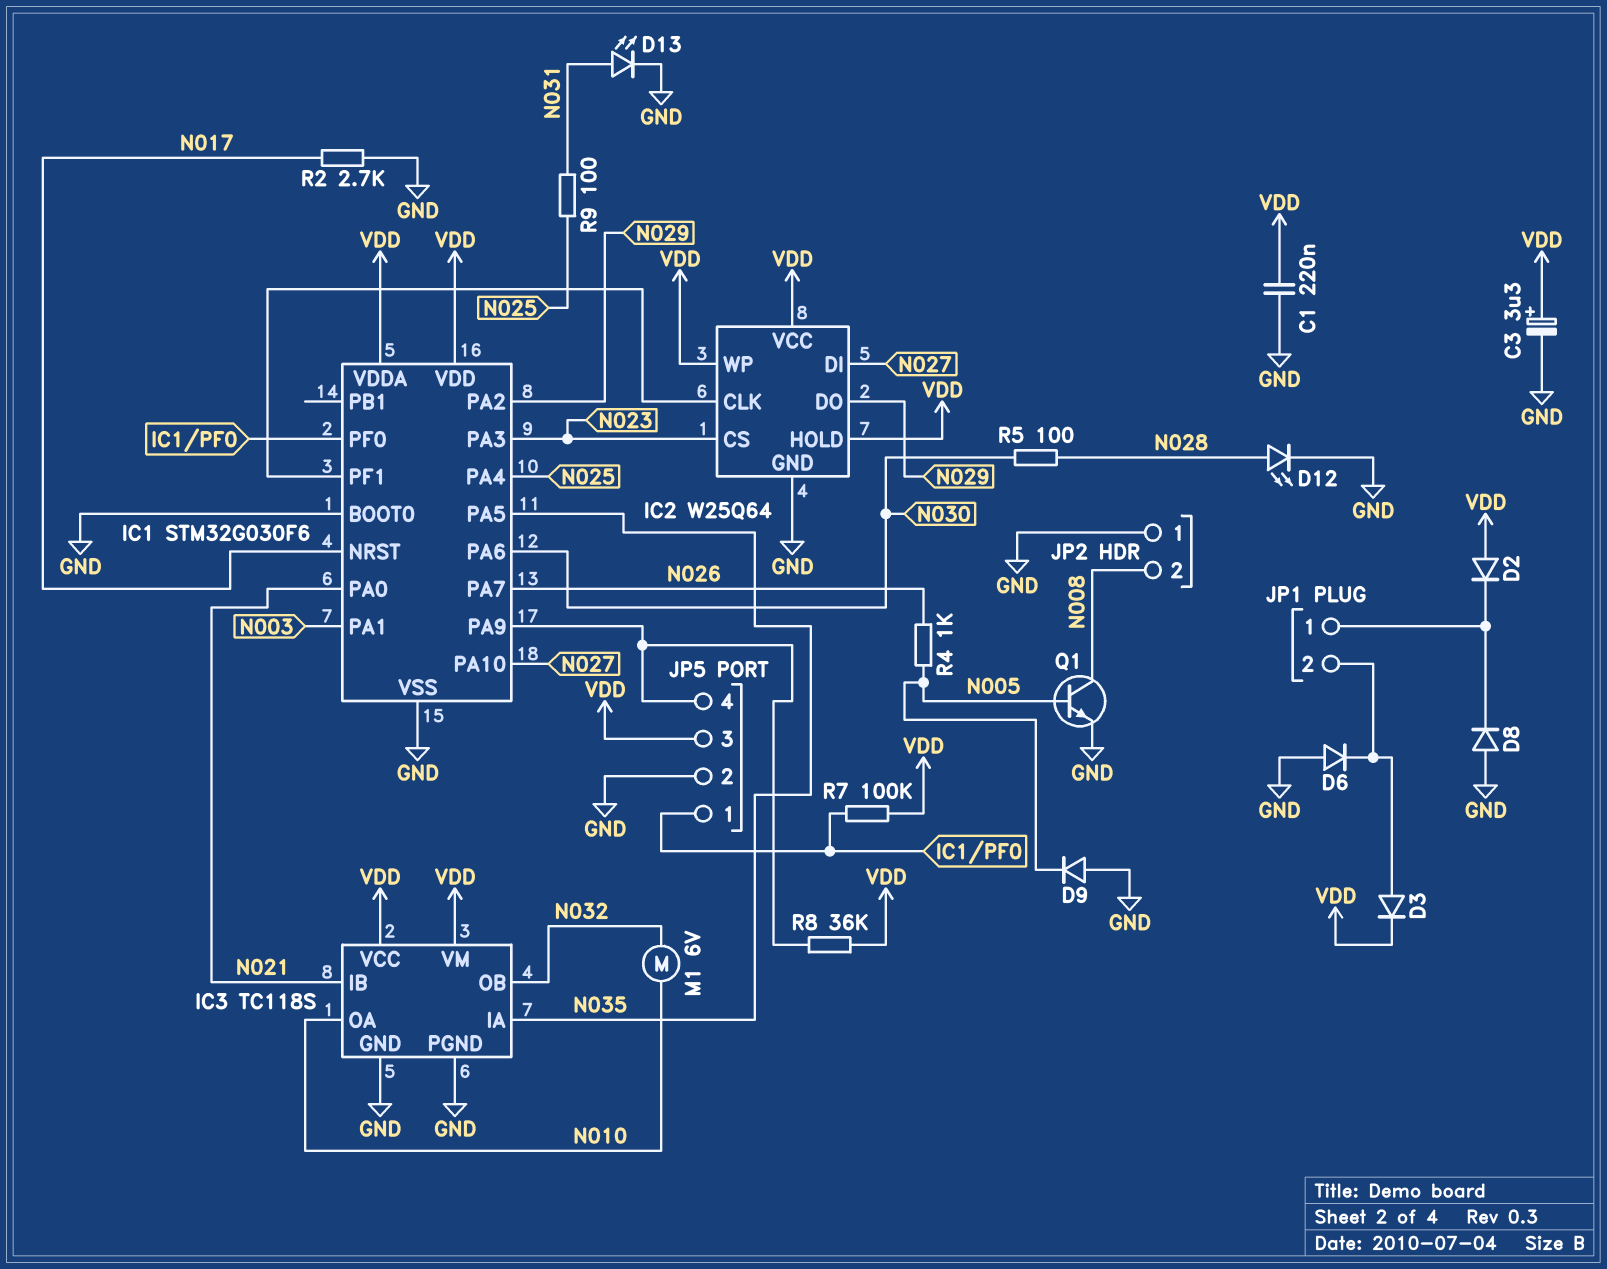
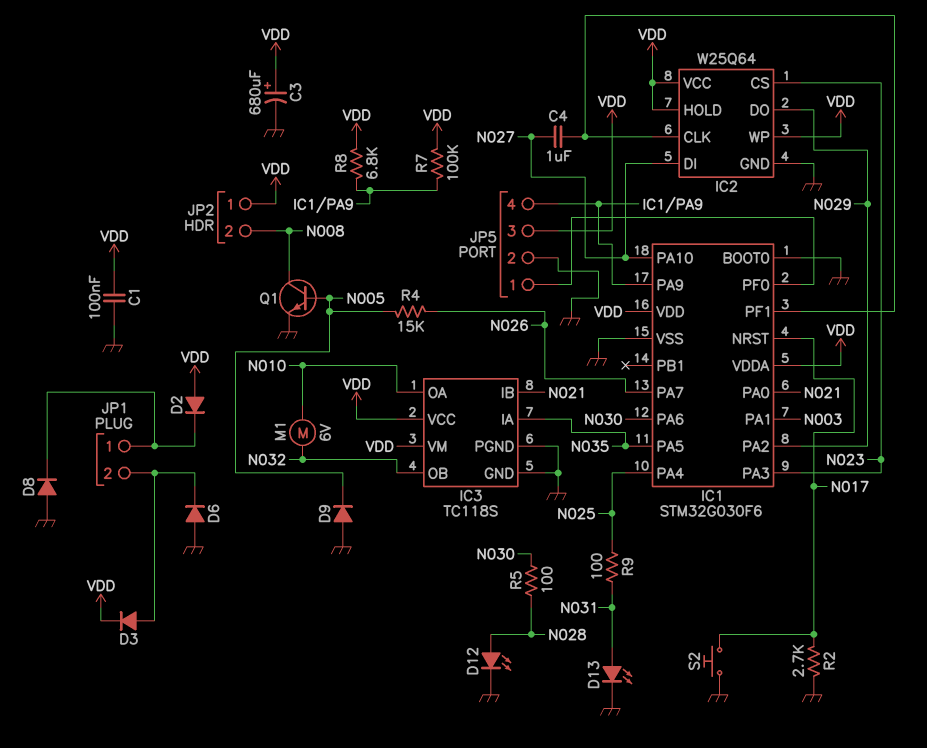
C1: 220nF (GND, VDD) -> 100nF (GND, VDD)
C3: 3.3uF (plus VDD, minus GND) -> 680uF (plus VDD, minus GND)
C4: none -> 1uF (IC1/PF1, N027)
JP2 pin 1: GND -> VDD
R4: 1k (N005, N026) -> 15k (N005, N026)
R7: 100k (IC1/PF0, VDD) -> 100k (IC1/PA9, VDD)
R8: 36k (IC1/PA9, VDD) -> 6.8k (IC1/PA9, VDD)
S2: none -> button (GND, N017)

